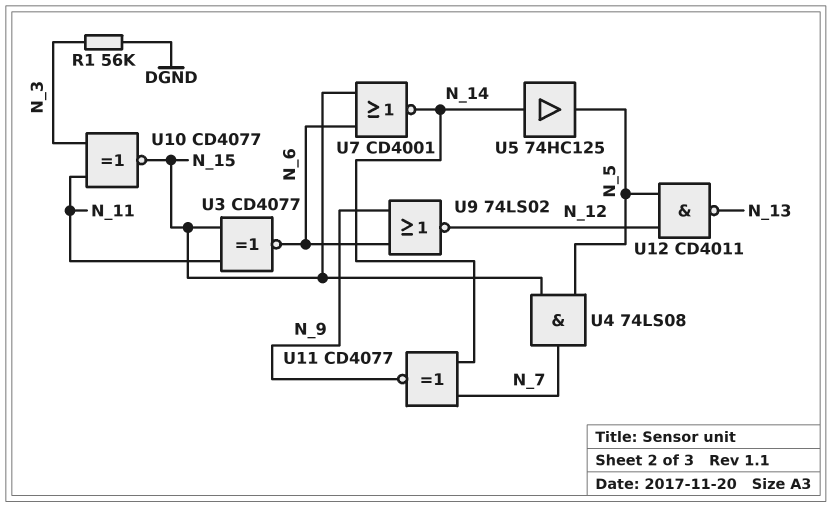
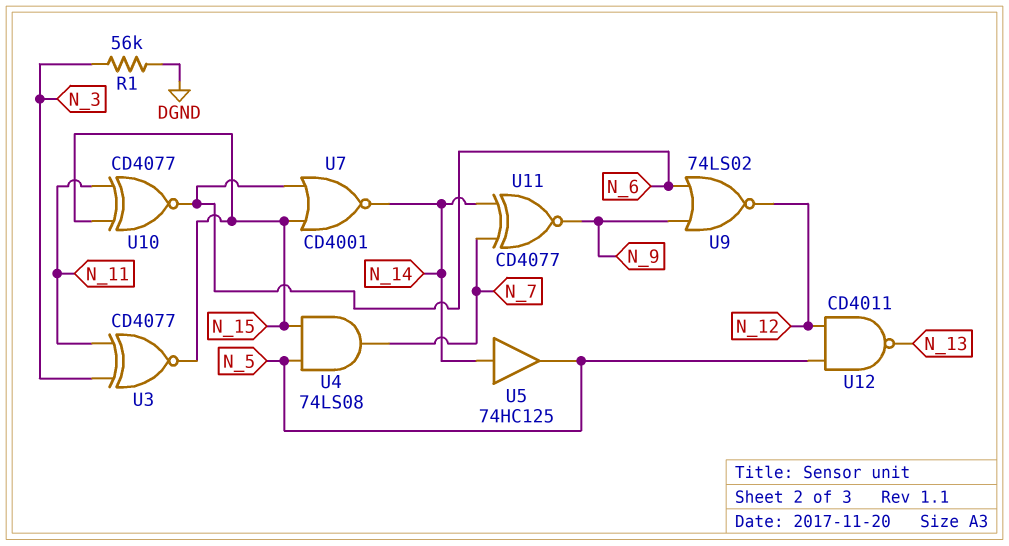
U3: XNOR CD4077 (in N_11, in N_15, out N_6) -> XNOR CD4077 (in N_3, in N_11, out N_15)
U10: XNOR CD4077 (in N_3, in N_11, out N_15) -> XNOR CD4077 (in N_11, in N_15, out N_6)

